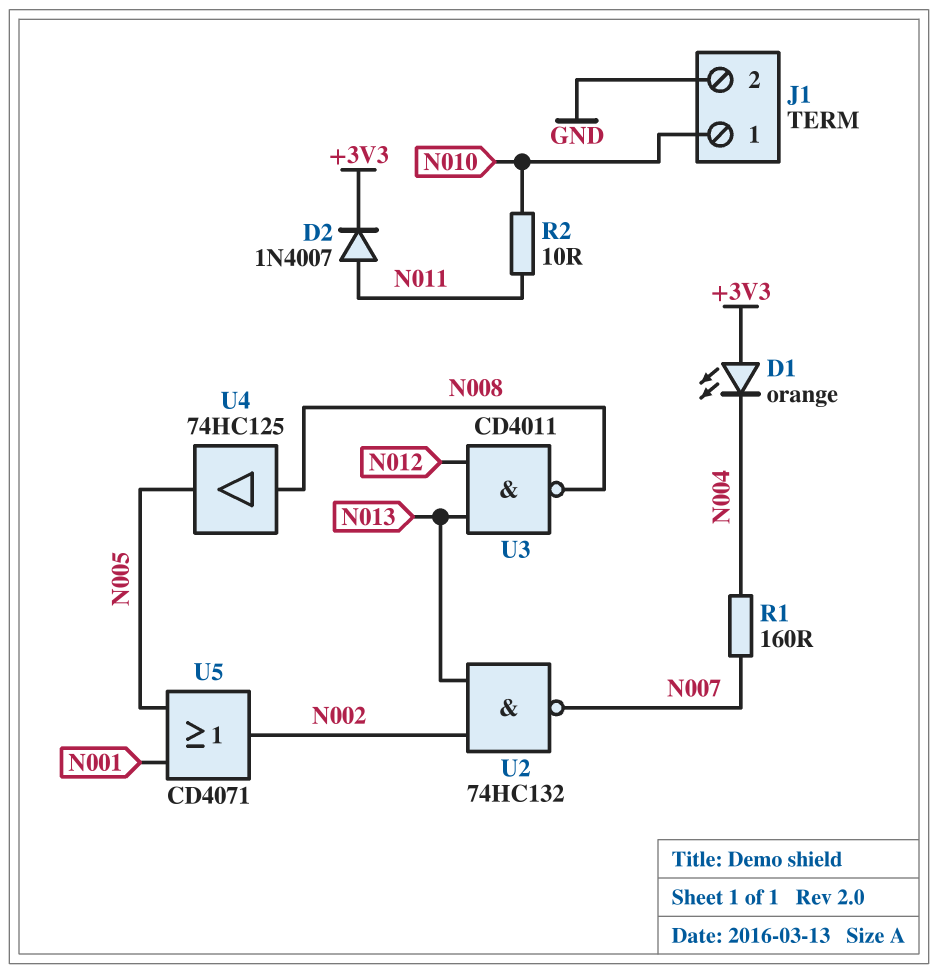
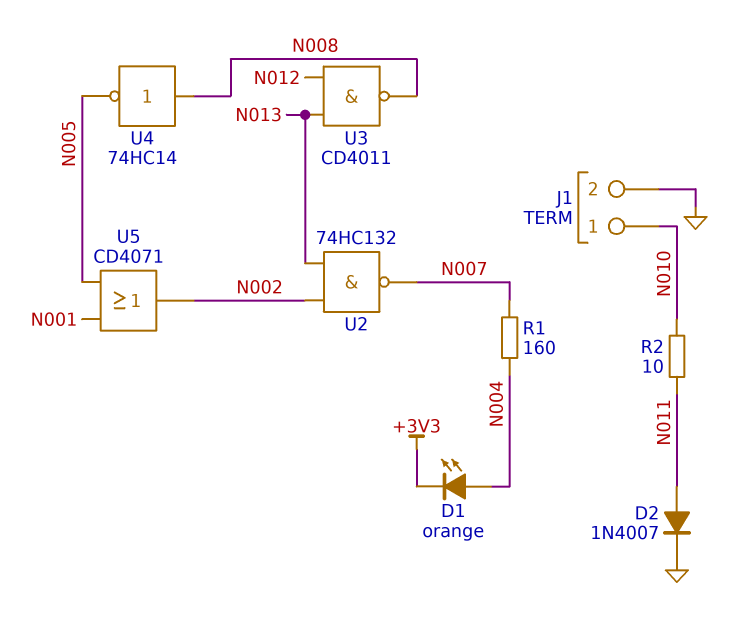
D1: LED orange (A +3V3, K N004) -> LED orange (A N004, K +3V3)
D2: diode 1N4007 (A N011, K +3V3) -> diode 1N4007 (A N011, K GND)
U4: buffer 74HC125 (in N008, out N005) -> NOT 74HC14 (in N008, out N005)

